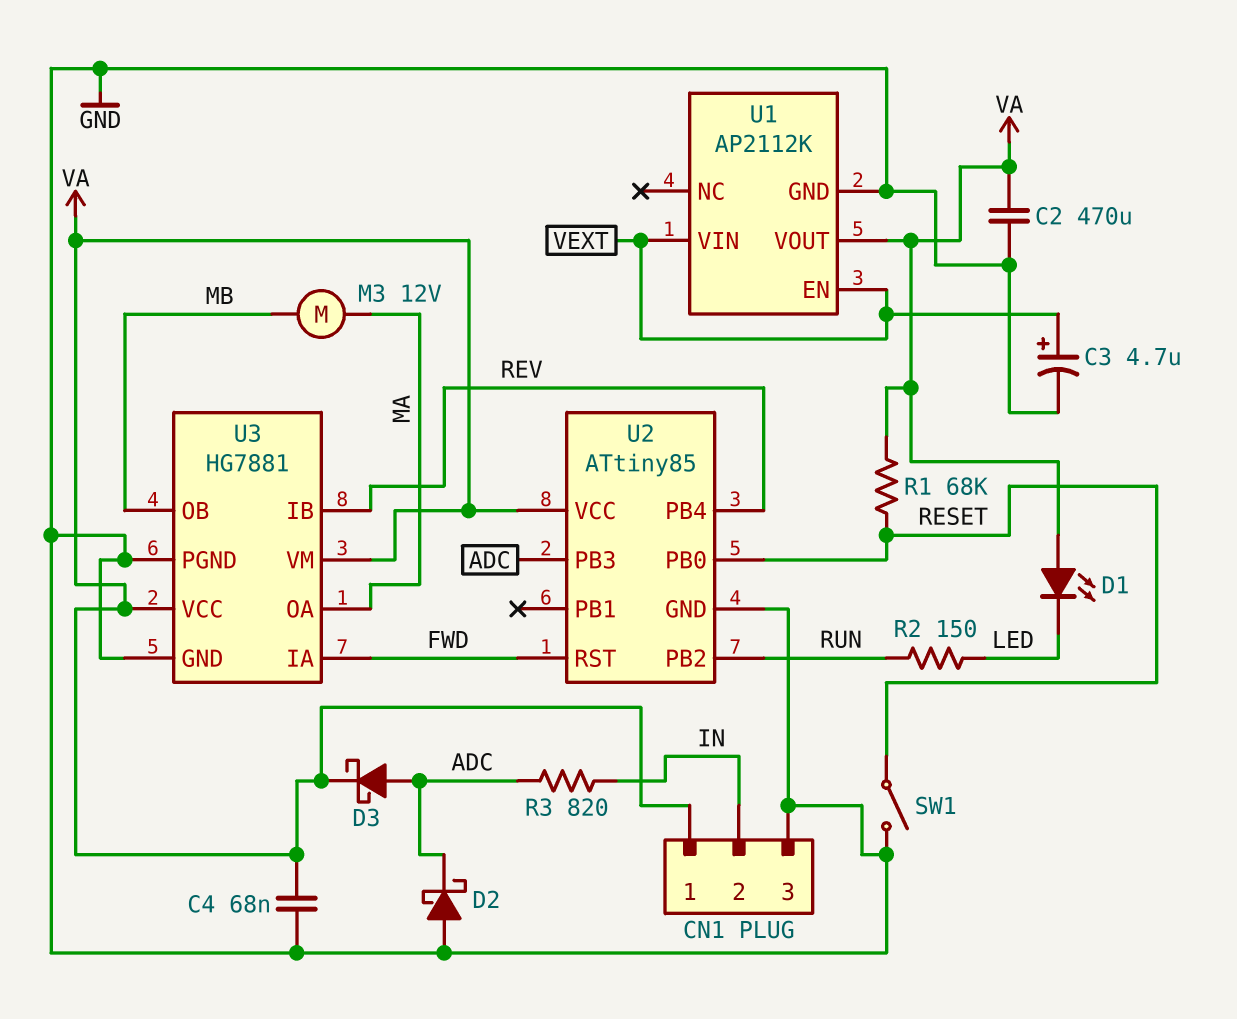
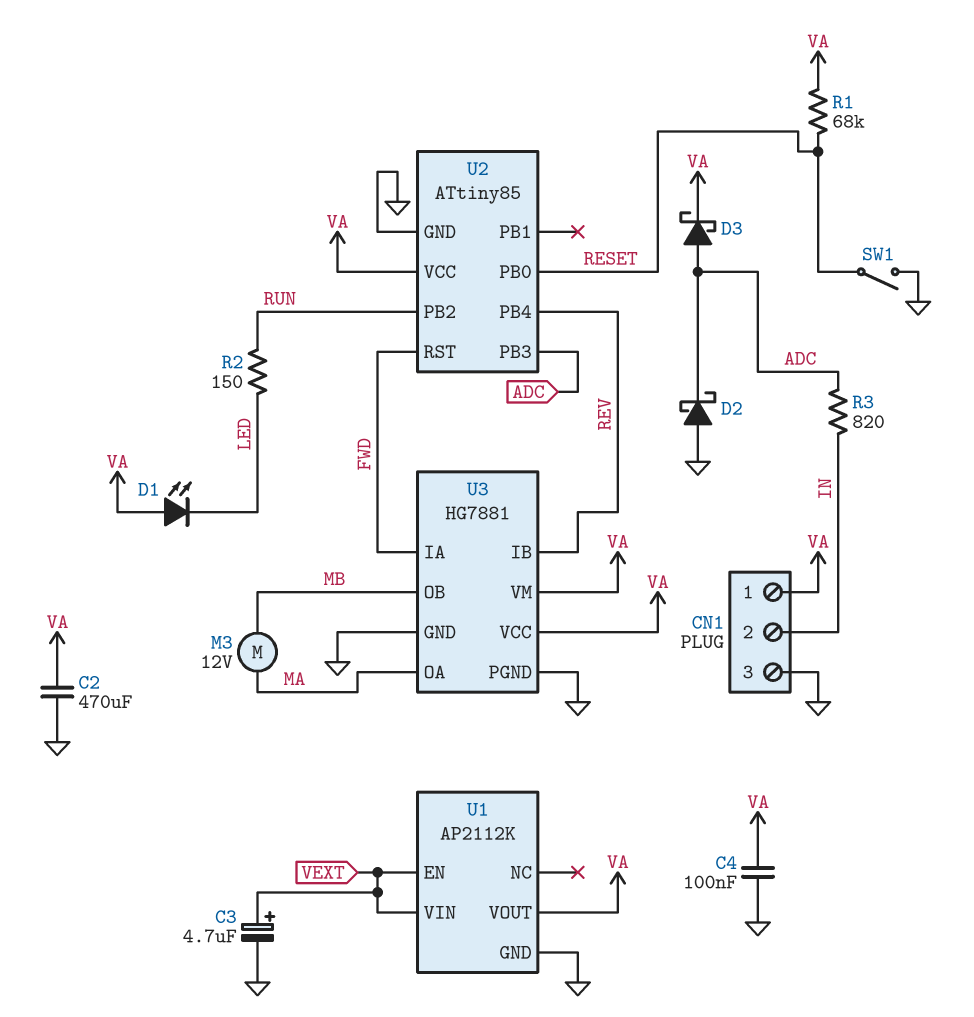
C4: 68nF (GND, VA) -> 100nF (GND, VA)

